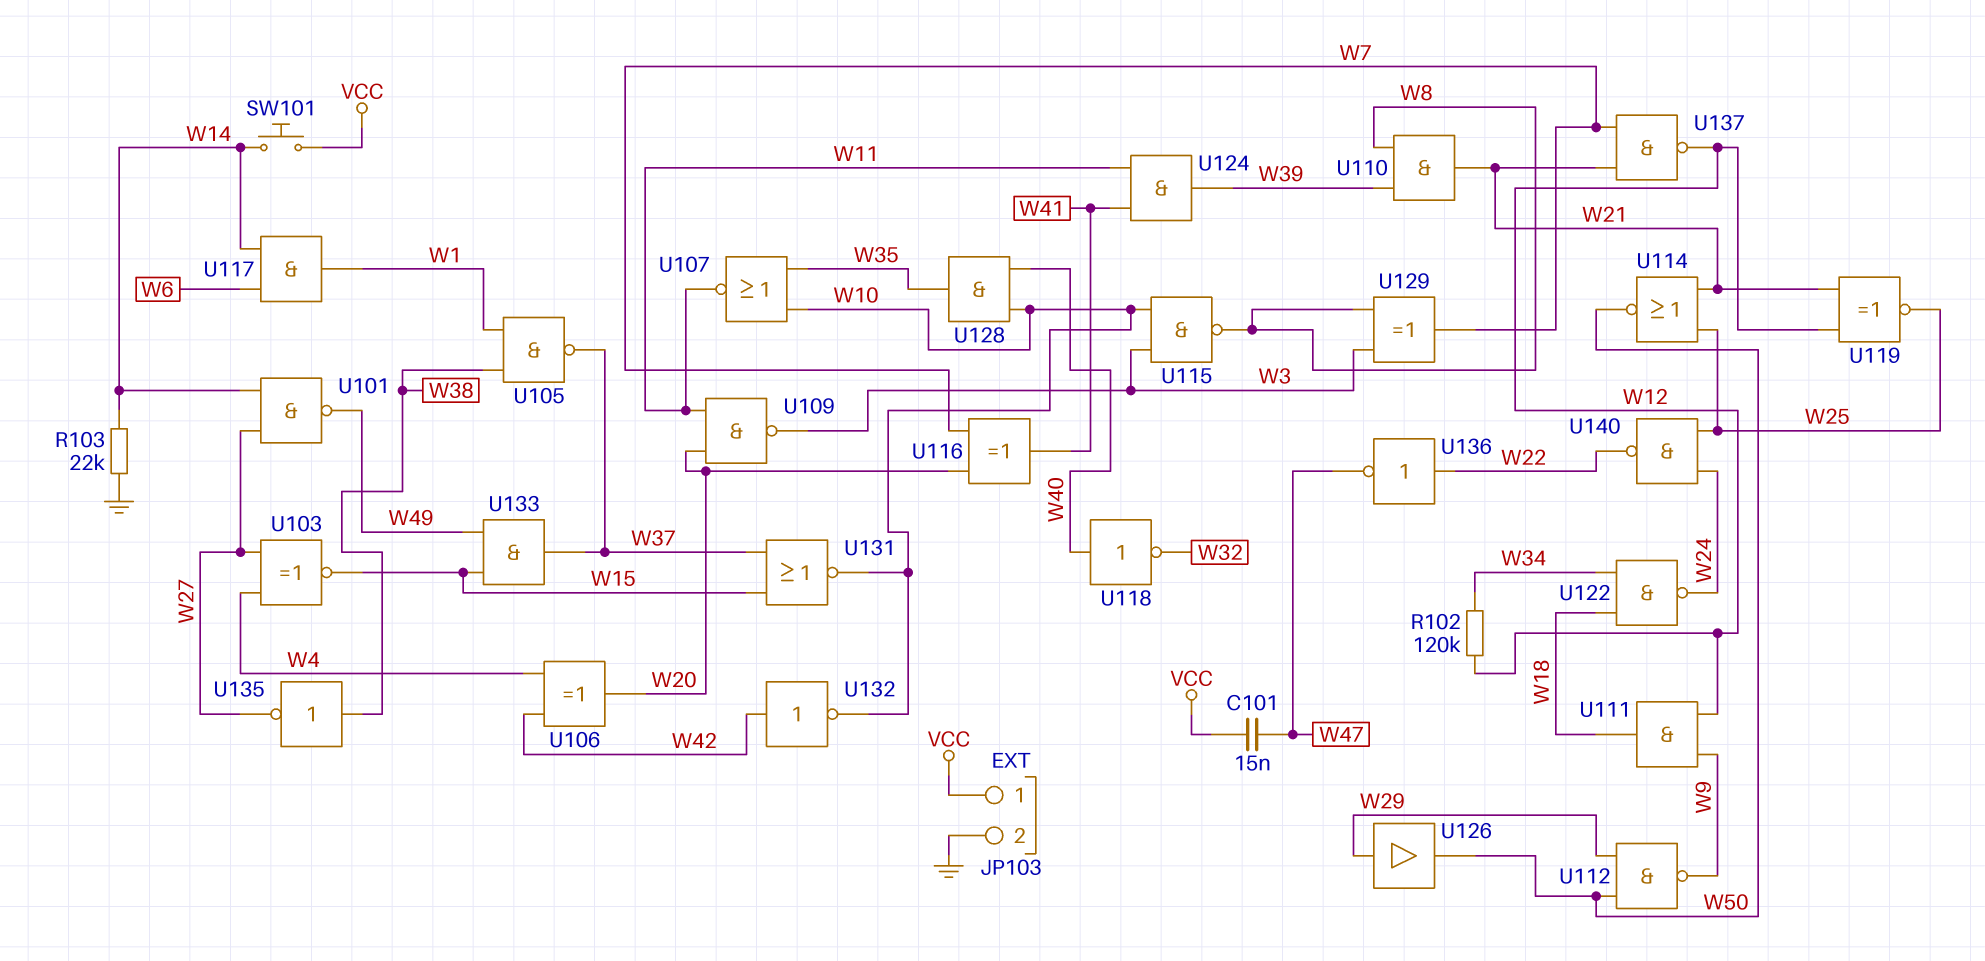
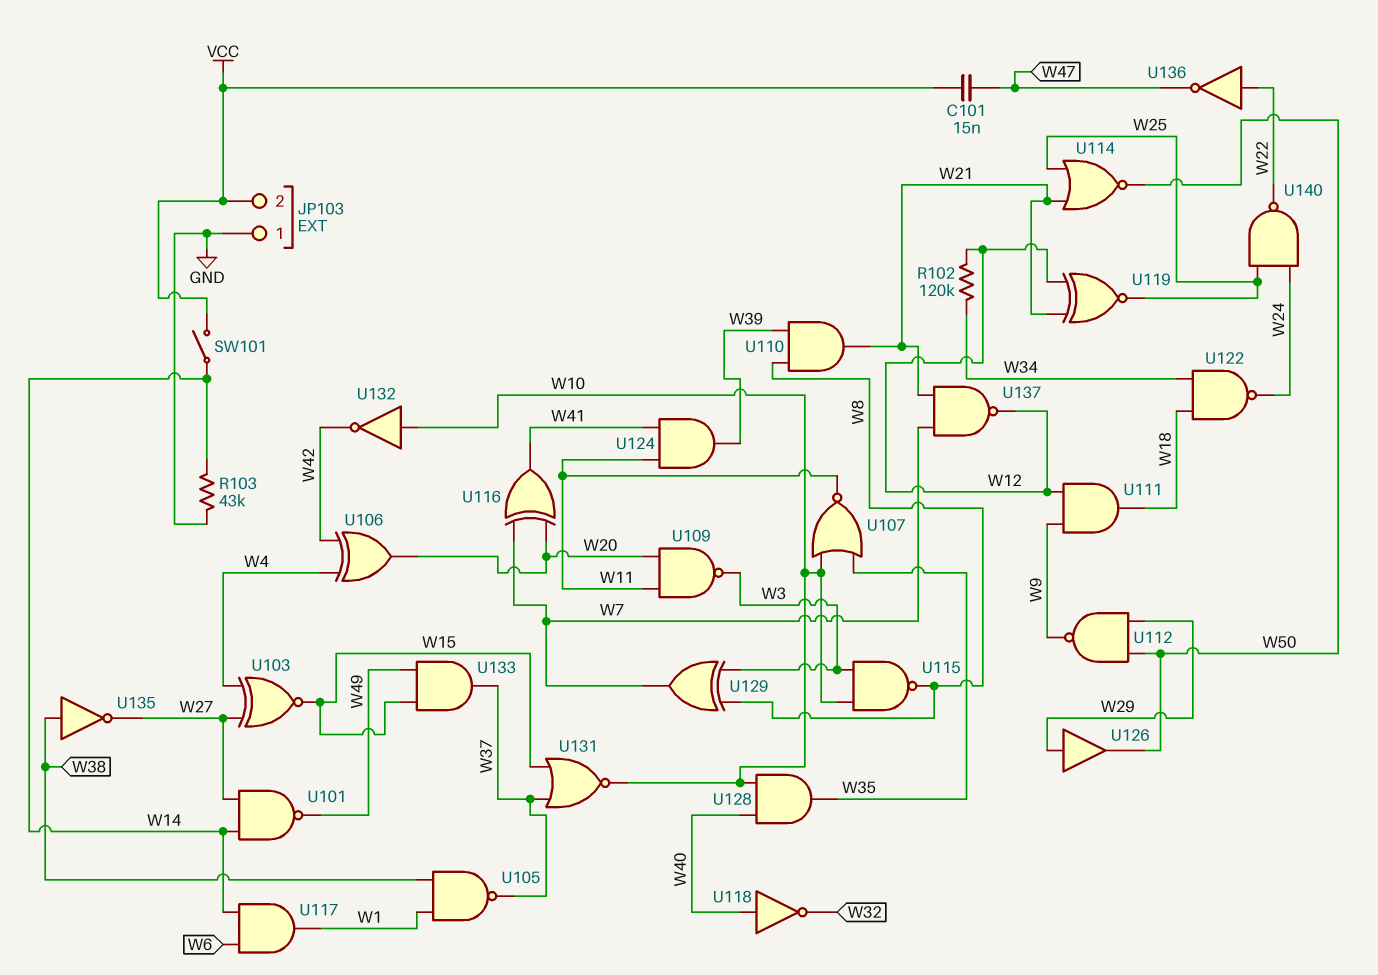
JP103 pin 1: VCC -> GND
JP103 pin 2: GND -> VCC
R103: 22k (GND, W14) -> 43k (GND, W14)
SW101: button (VCC, W14) -> switch (VCC, W14)
U132: NOT (in W42, out W10) -> NOT (in W10, out W42)

